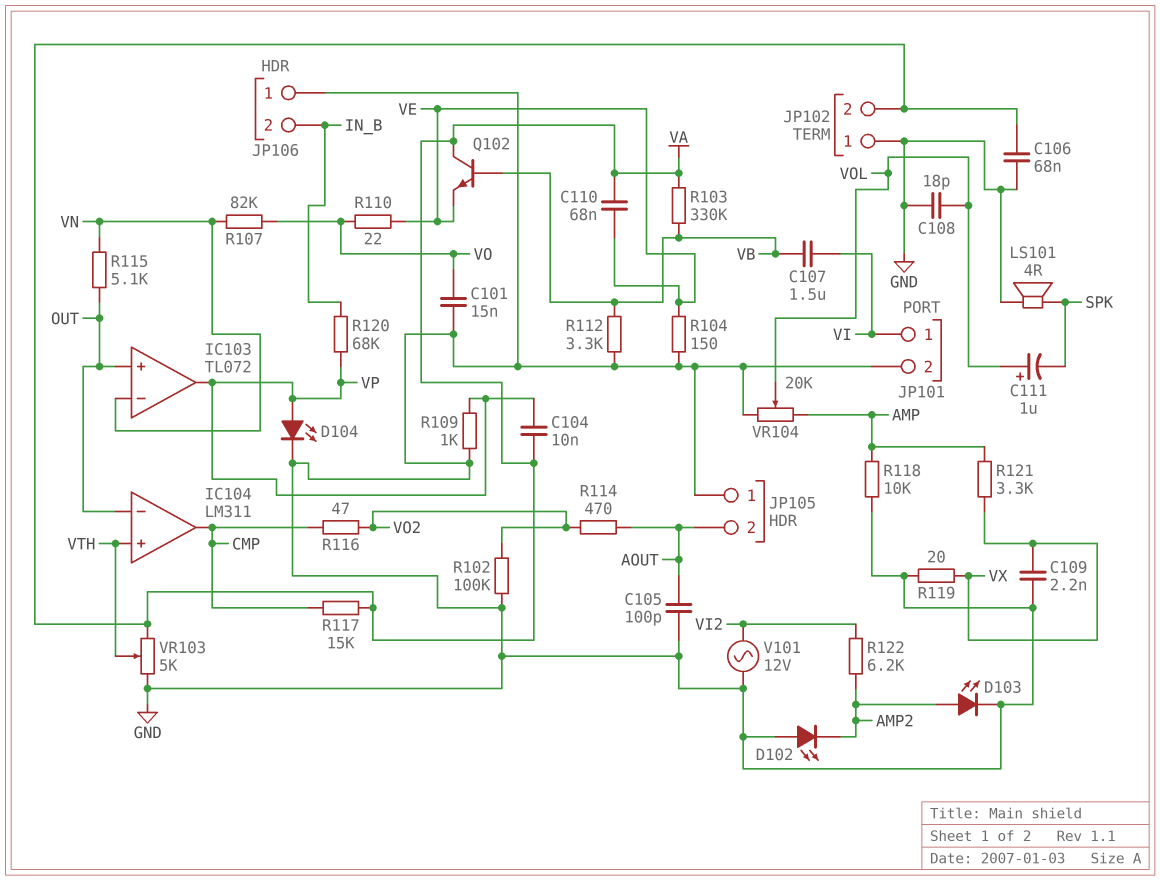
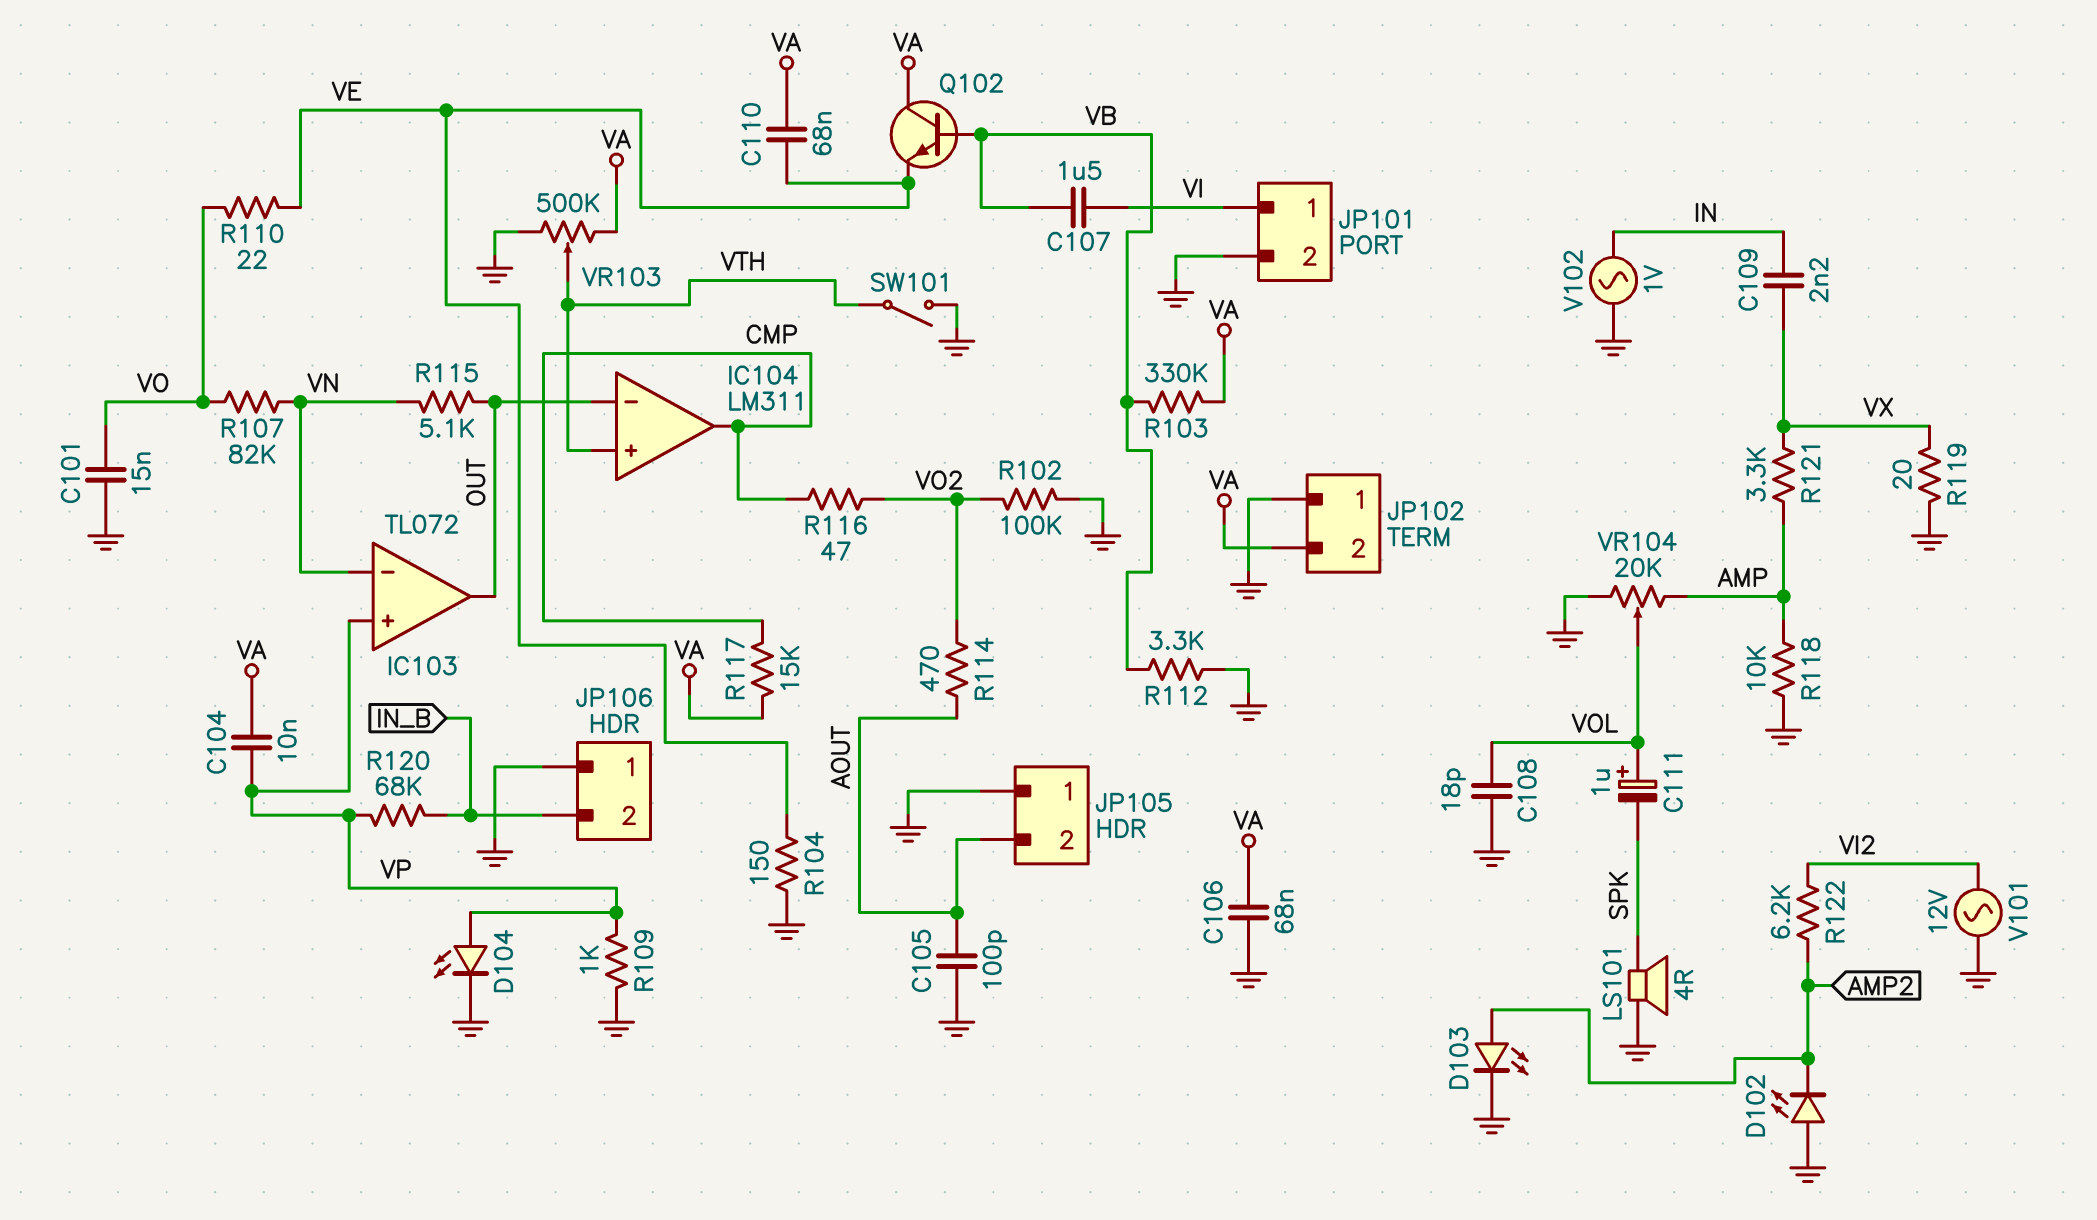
C109: 2.2nF (GND, VX) -> 2.2nF (IN, VX)
IC103 pin in+: OUT -> VP
IC103 pin out: VP -> OUT
SW101: none -> switch (GND, VTH)
V102: none -> AC 1V (GND, IN)
VR103: 5k (GND, VA, wiper VTH) -> 500k (GND, VA, wiper VTH)

